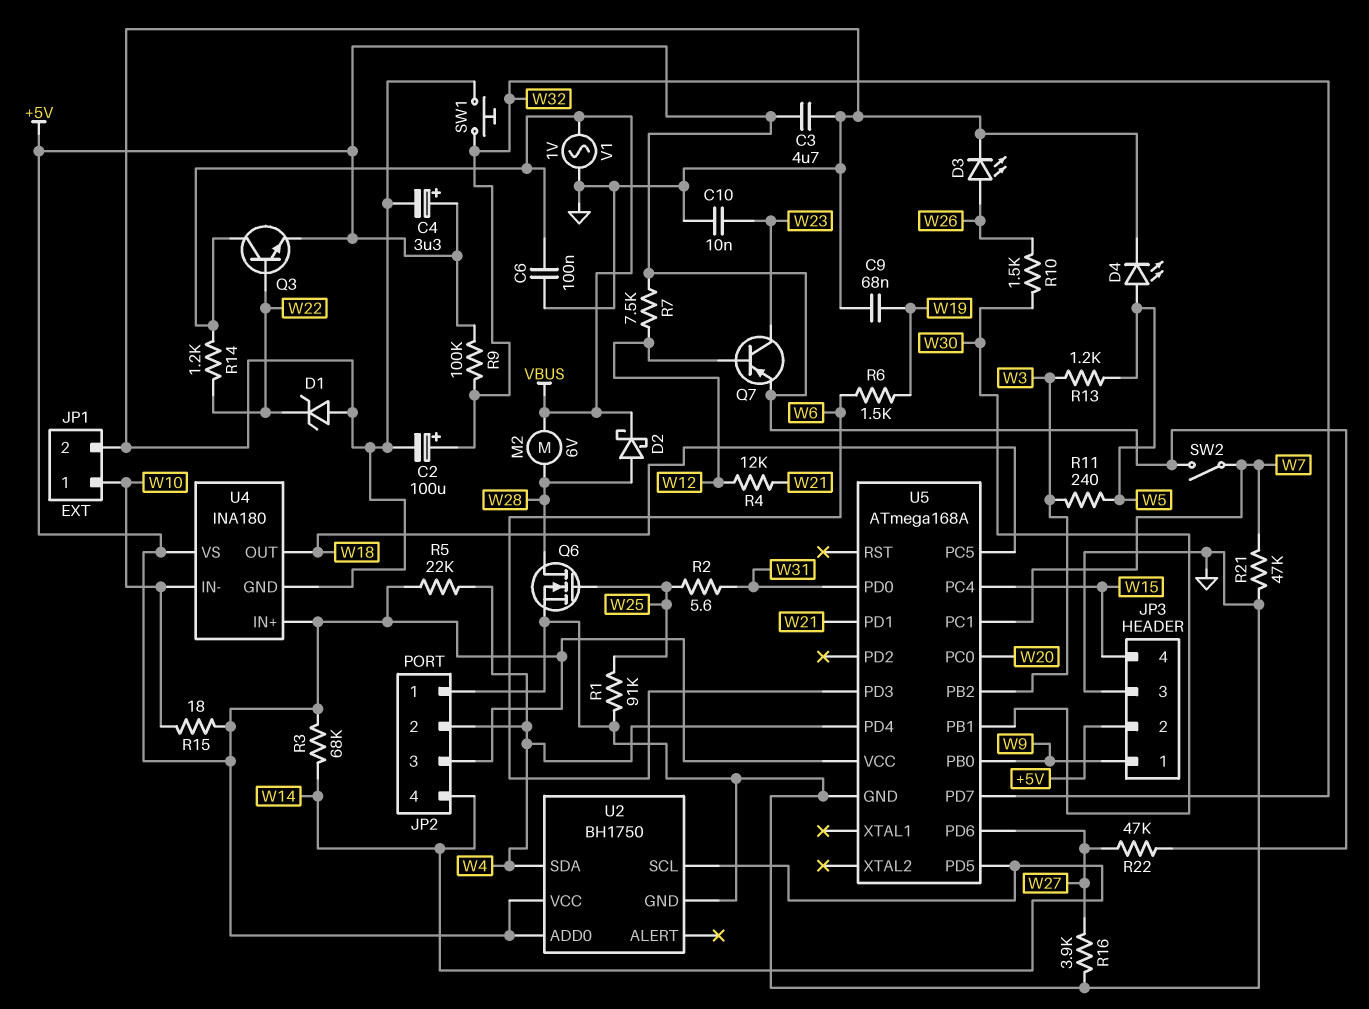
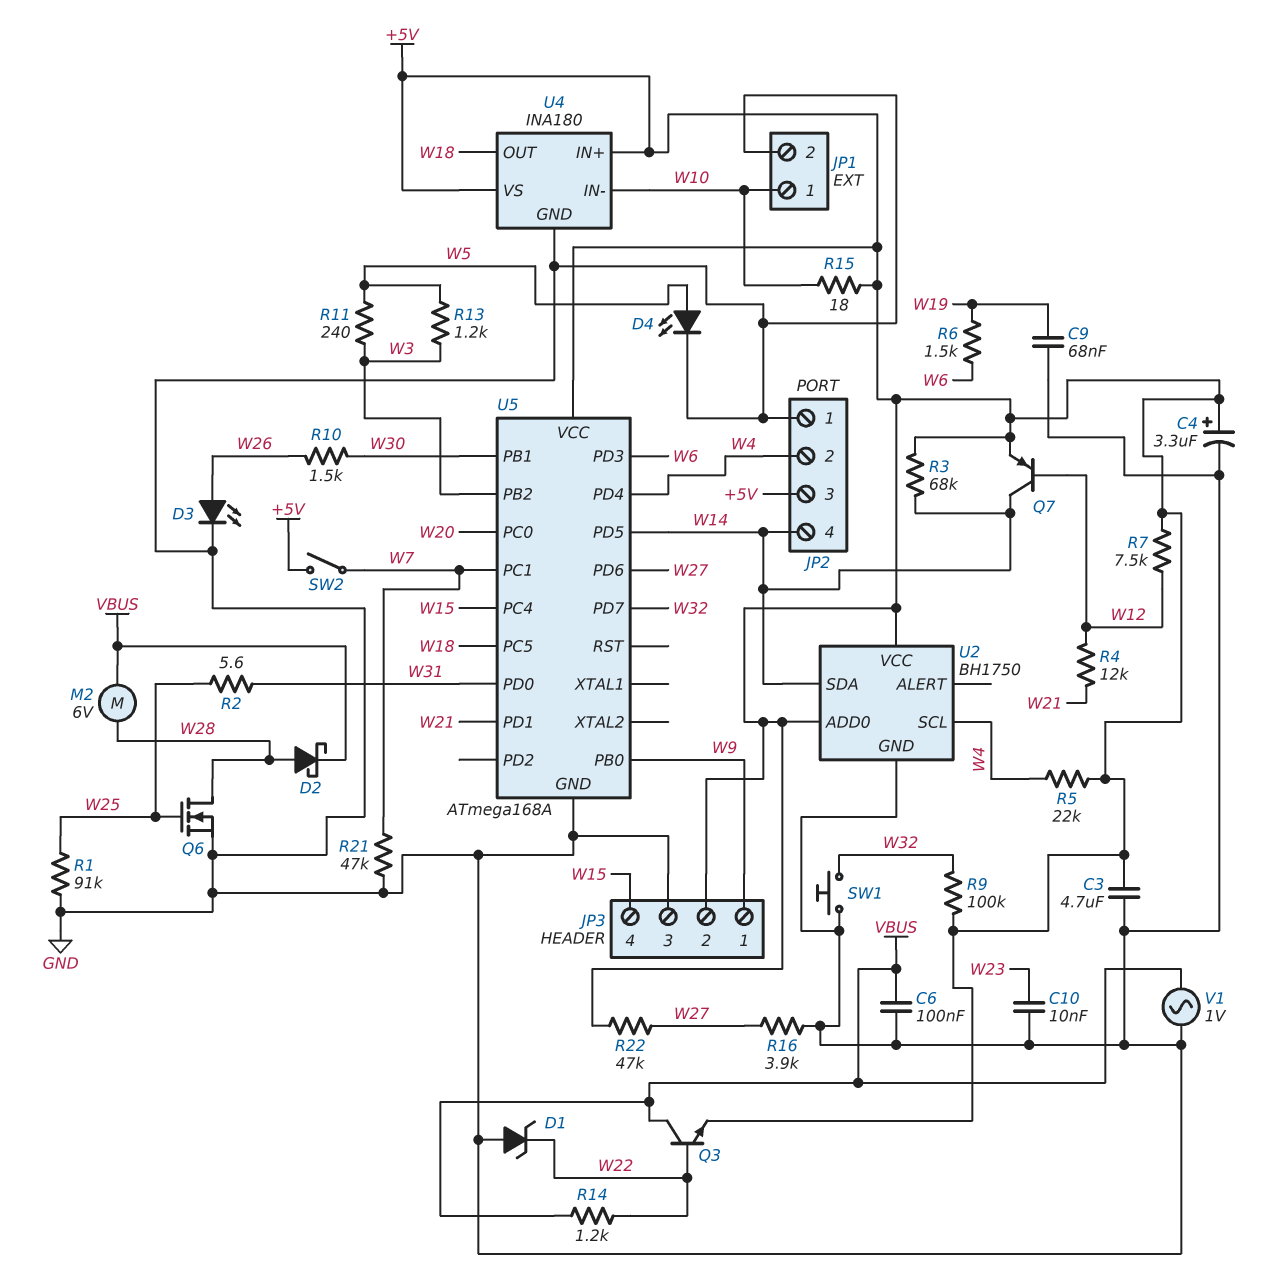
C2: 100uF (plus W32, minus GND) -> none
Q7: PNP (B W12, C W23, E +5V) -> PNP (B W12, C W14, E +5V)
U2 pin SCL: W14 -> W4
U2 pin SDA: W4 -> W14

